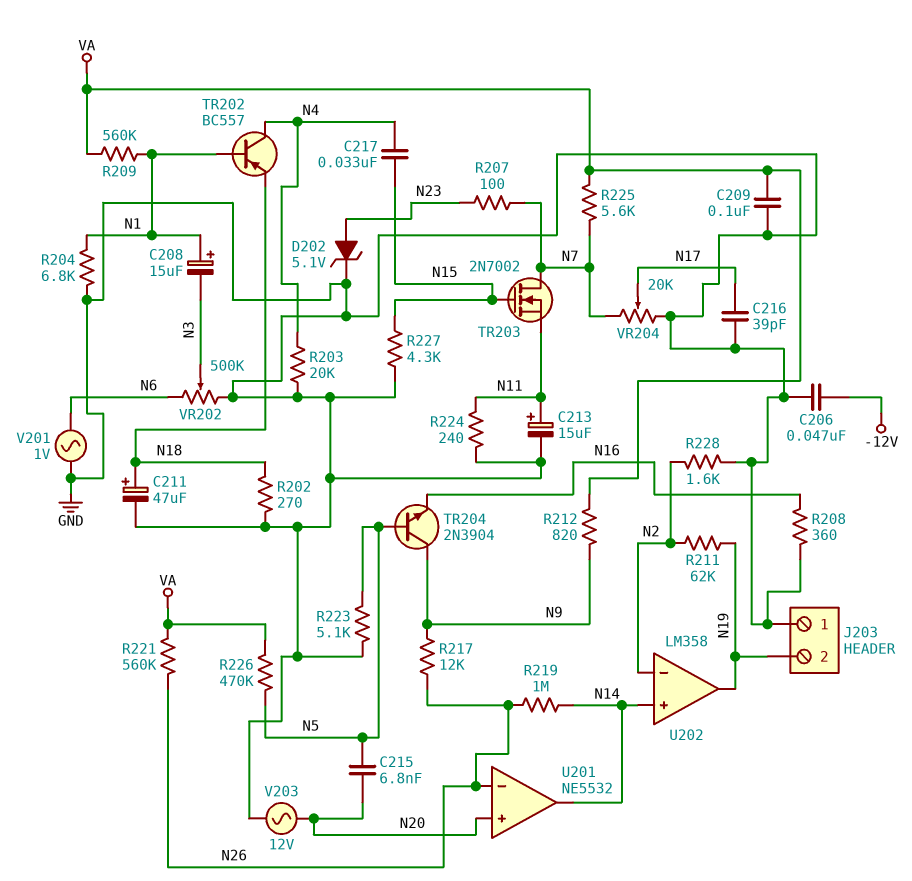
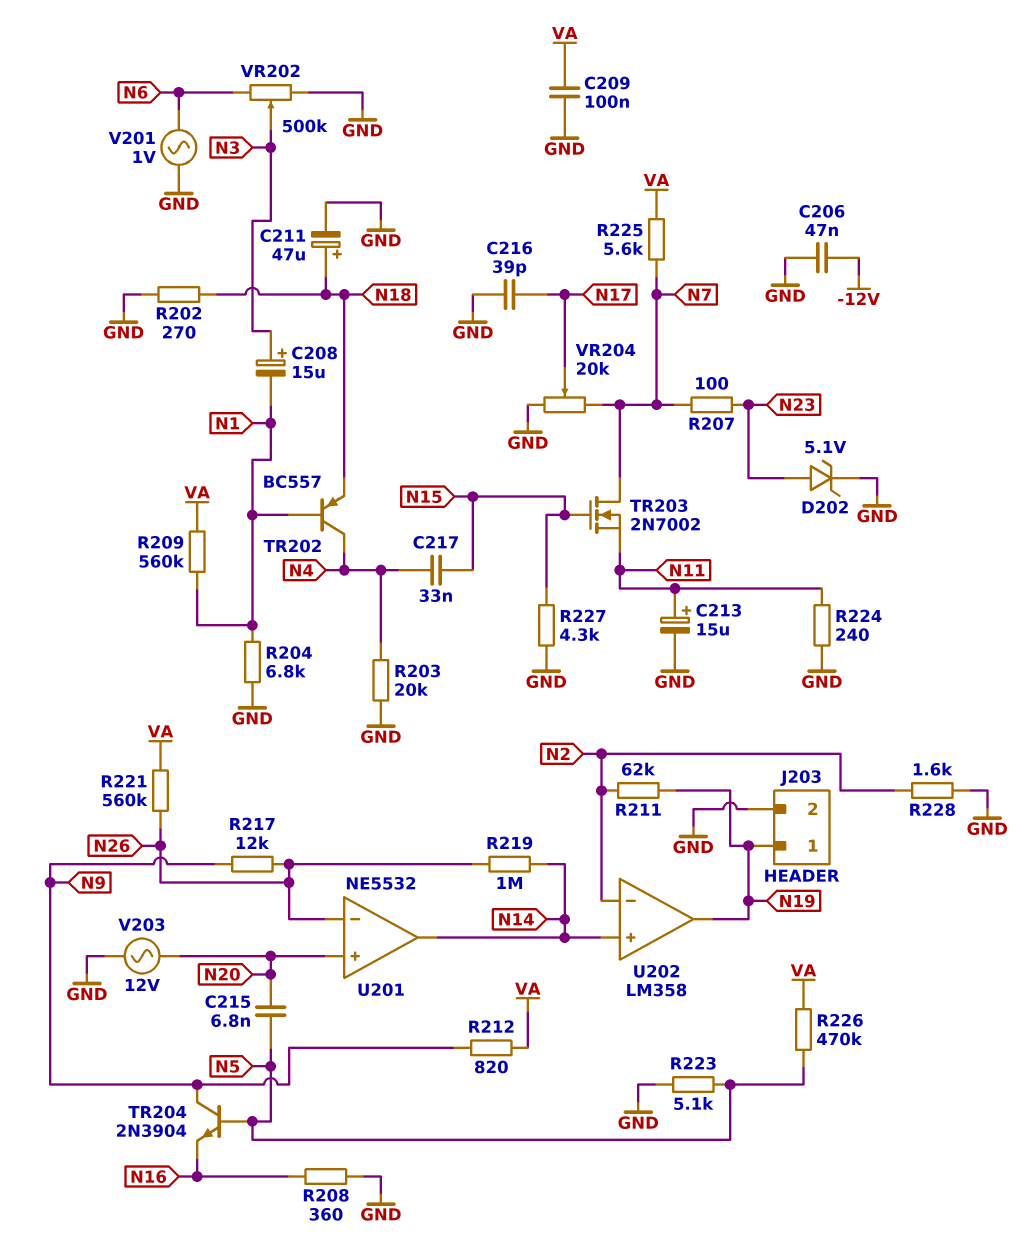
C208: 15uF (plus N1, minus N3) -> 15uF (plus N3, minus N1)
J203 pin 1: GND -> N19
J203 pin 2: N19 -> GND

